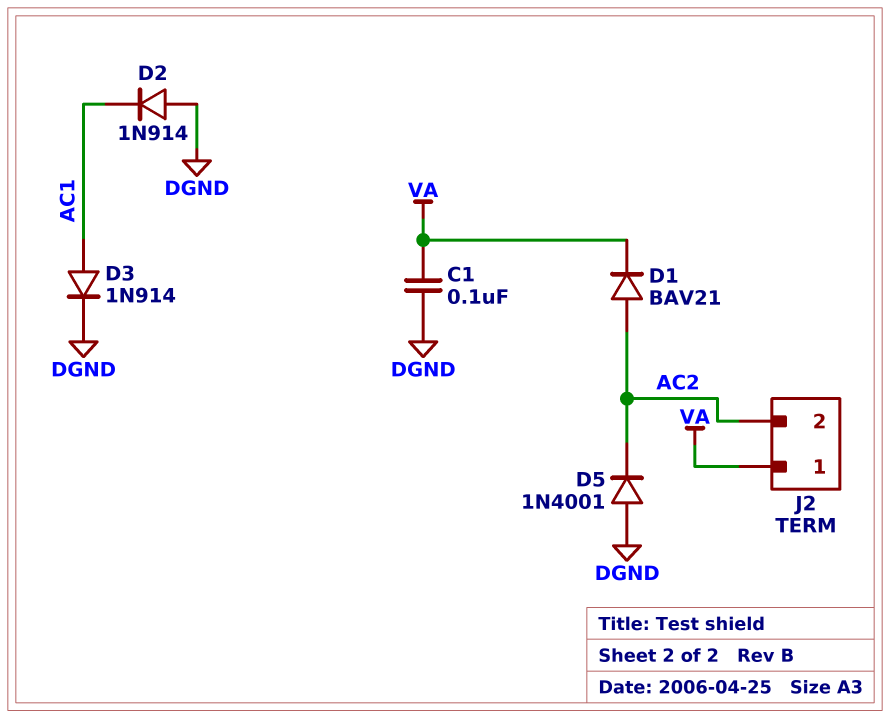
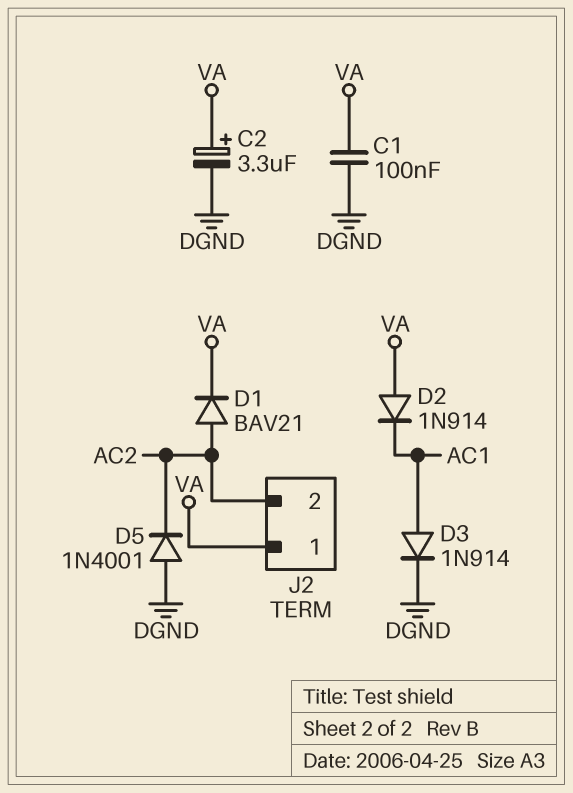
C2: none -> 3.3uF (plus VA, minus DGND)
D2: diode 1N914 (A DGND, K AC1) -> diode 1N914 (A VA, K AC1)

